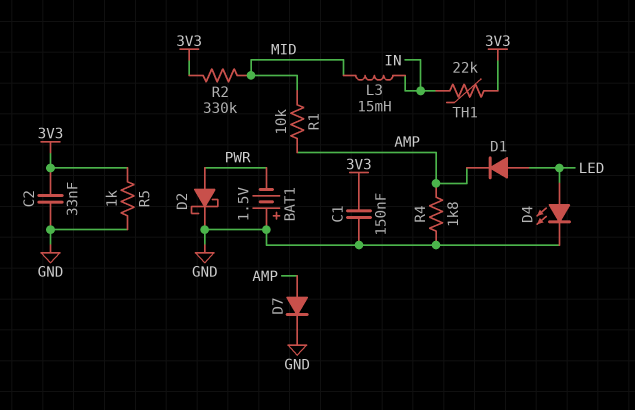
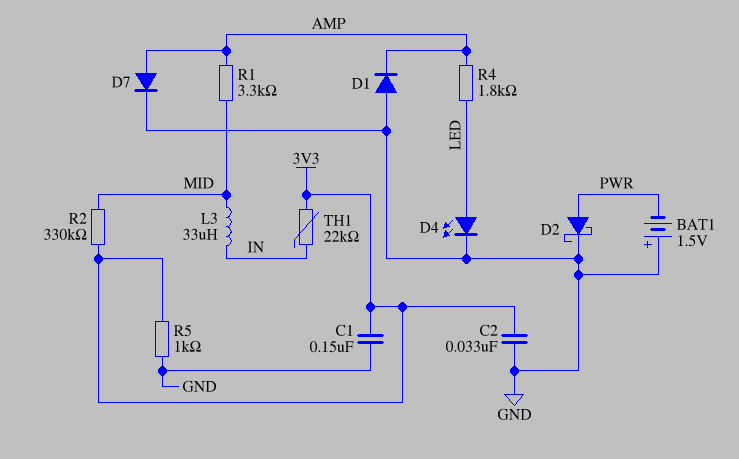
D1: diode (A LED, K AMP) -> diode (A GND, K AMP)
L3: 15mH (IN, MID) -> 33uH (IN, MID)
R1: 10k (AMP, MID) -> 3.3k (AMP, MID)
R4: 1.8k (AMP, GND) -> 1.8k (AMP, LED)

